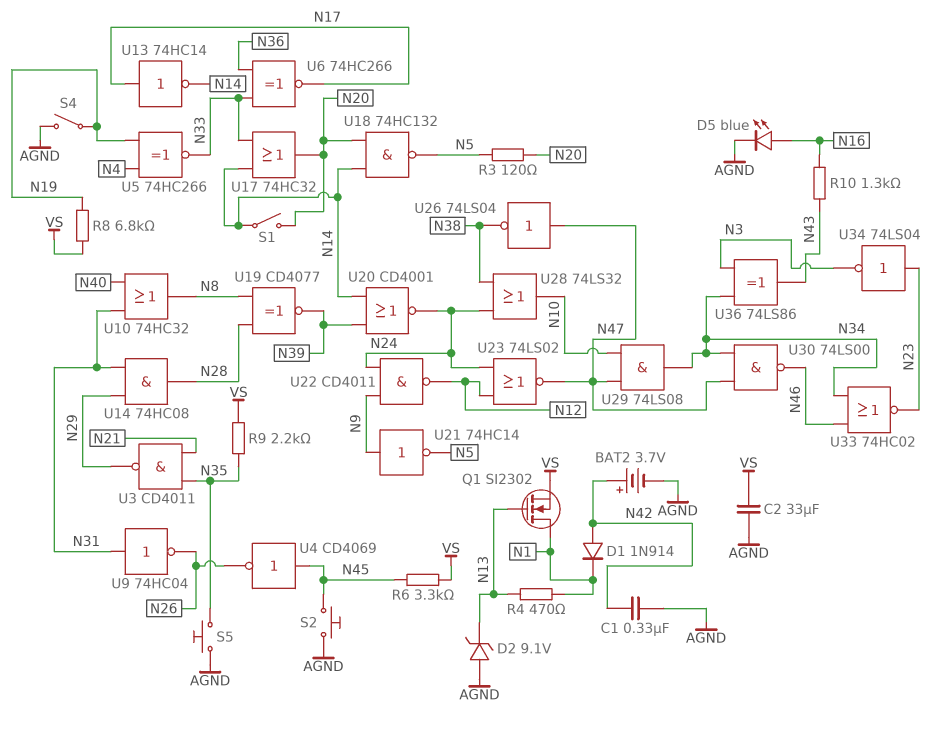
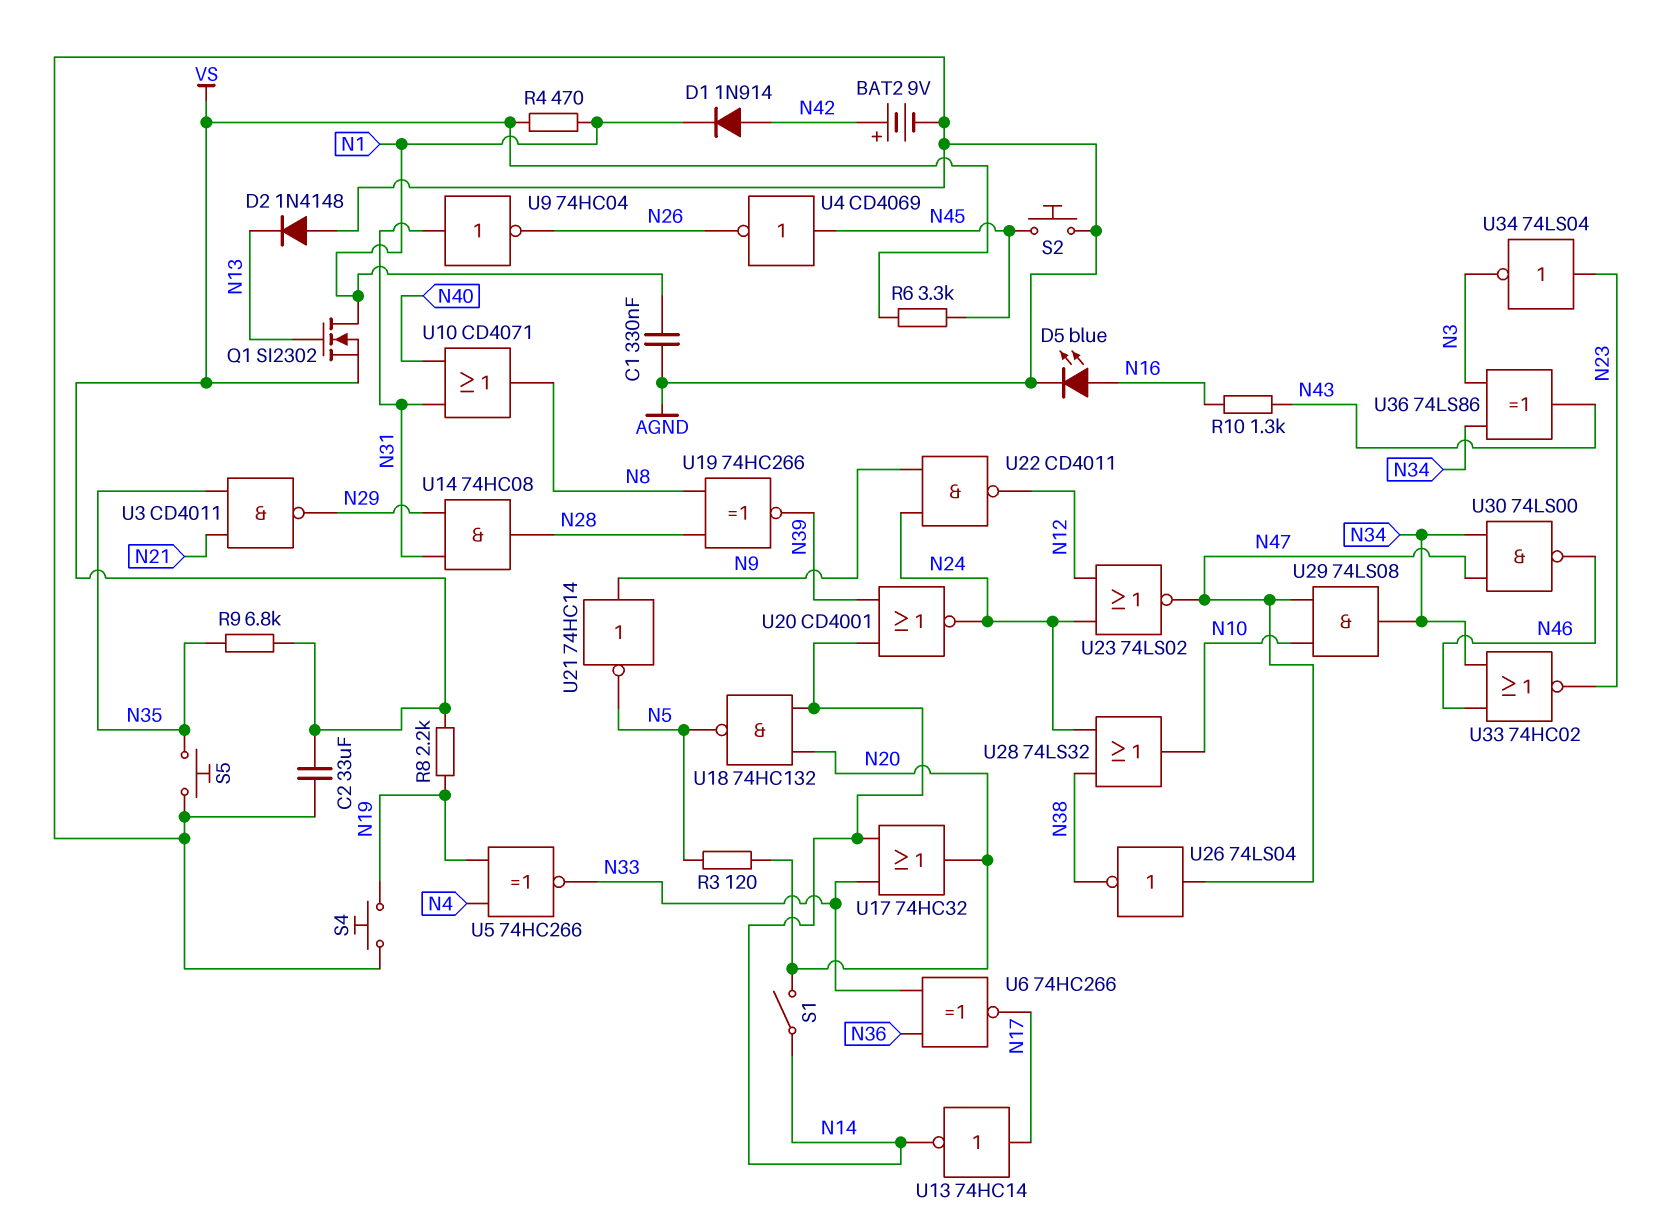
BAT2: 3.7V (plus N42, minus AGND) -> 9V (plus N42, minus AGND)
C1: 330nF (AGND, N42) -> 330nF (AGND, N1)
D2: zener 9.1V (A AGND, K N13) -> diode 1N4148 (A AGND, K N13)
R4: 470 (N1, N13) -> 470 (N1, VS)
R8: 6.8k (N19, VS) -> 2.2k (N19, VS)
R9: 2.2k (N35, VS) -> 6.8k (N35, VS)
S4: switch (AGND, N19) -> button (AGND, N19)
U10: OR 74HC32 (in N31, in N40, out N8) -> OR CD4071 (in N31, in N40, out N8)
U19: XNOR CD4077 (in N8, in N28, out N39) -> XNOR 74HC266 (in N8, in N28, out N39)

